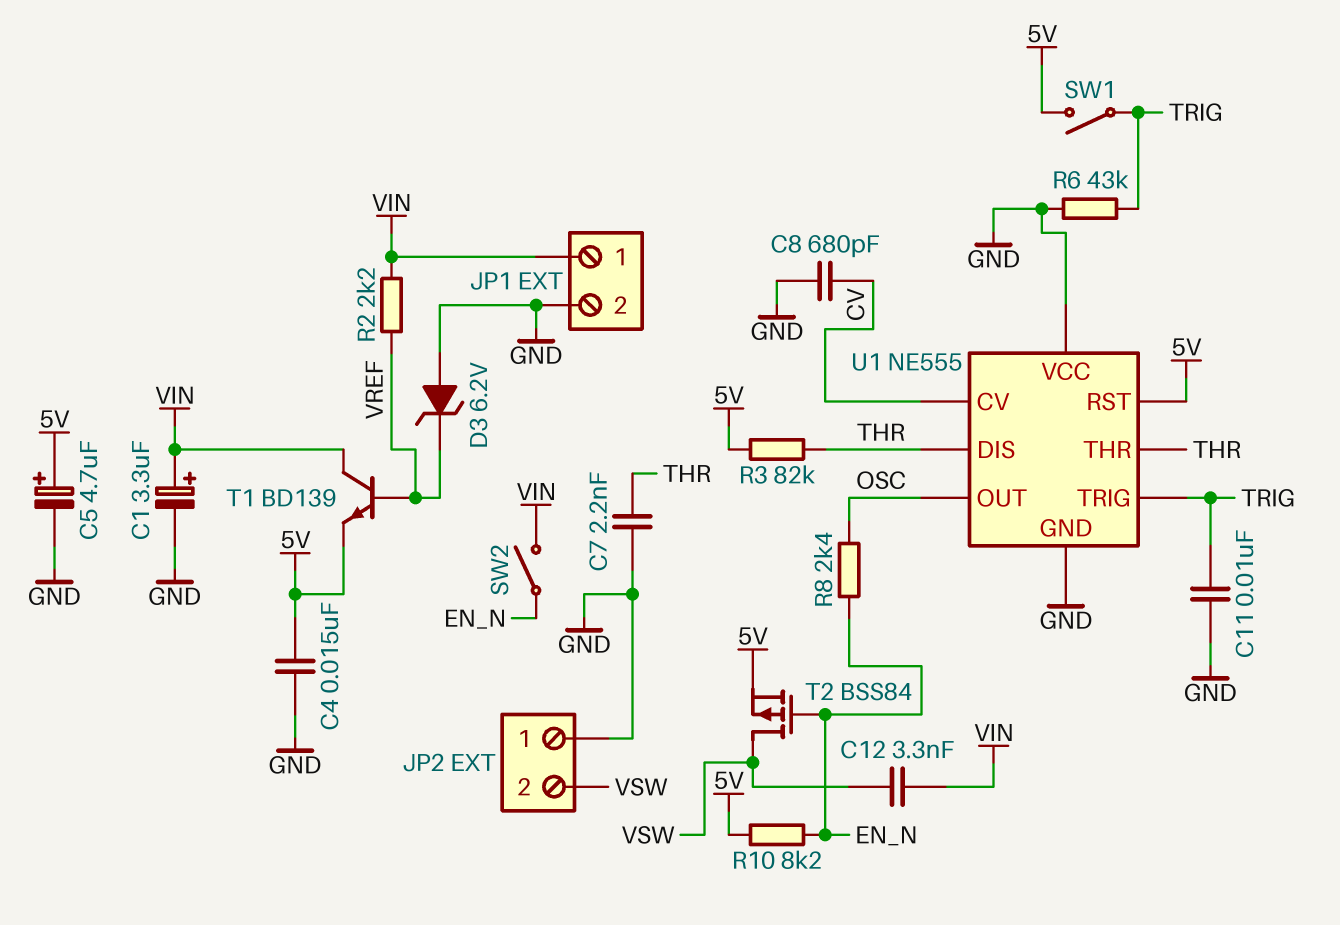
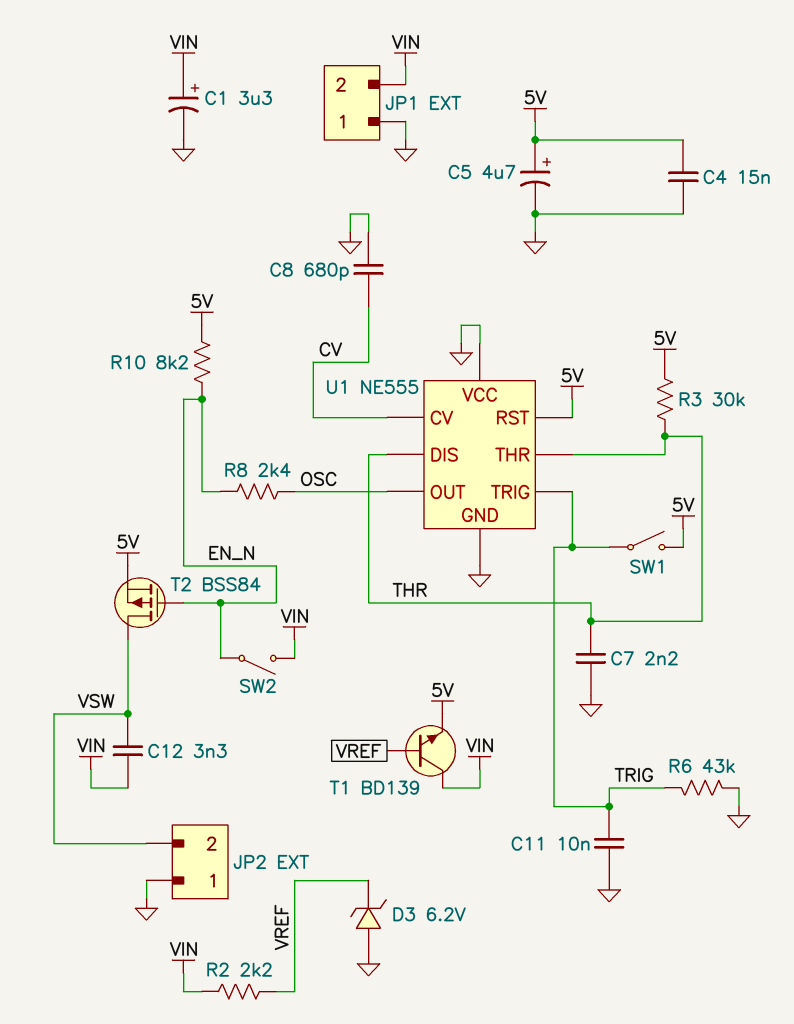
JP1 pin 1: VIN -> GND
JP1 pin 2: GND -> VIN
R3: 82k (5V, THR) -> 30k (5V, THR)

